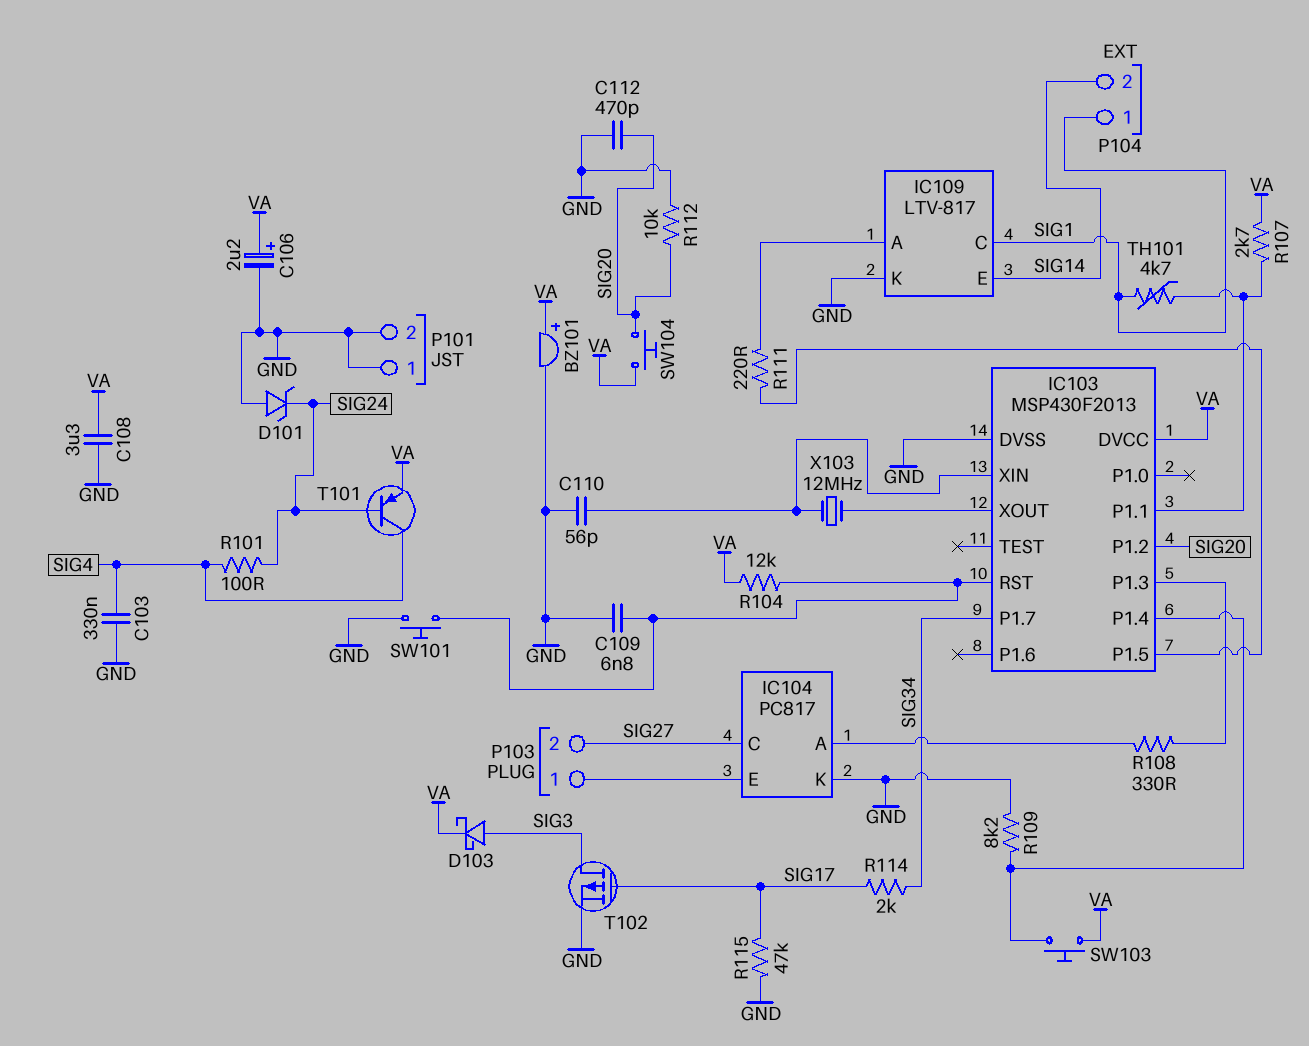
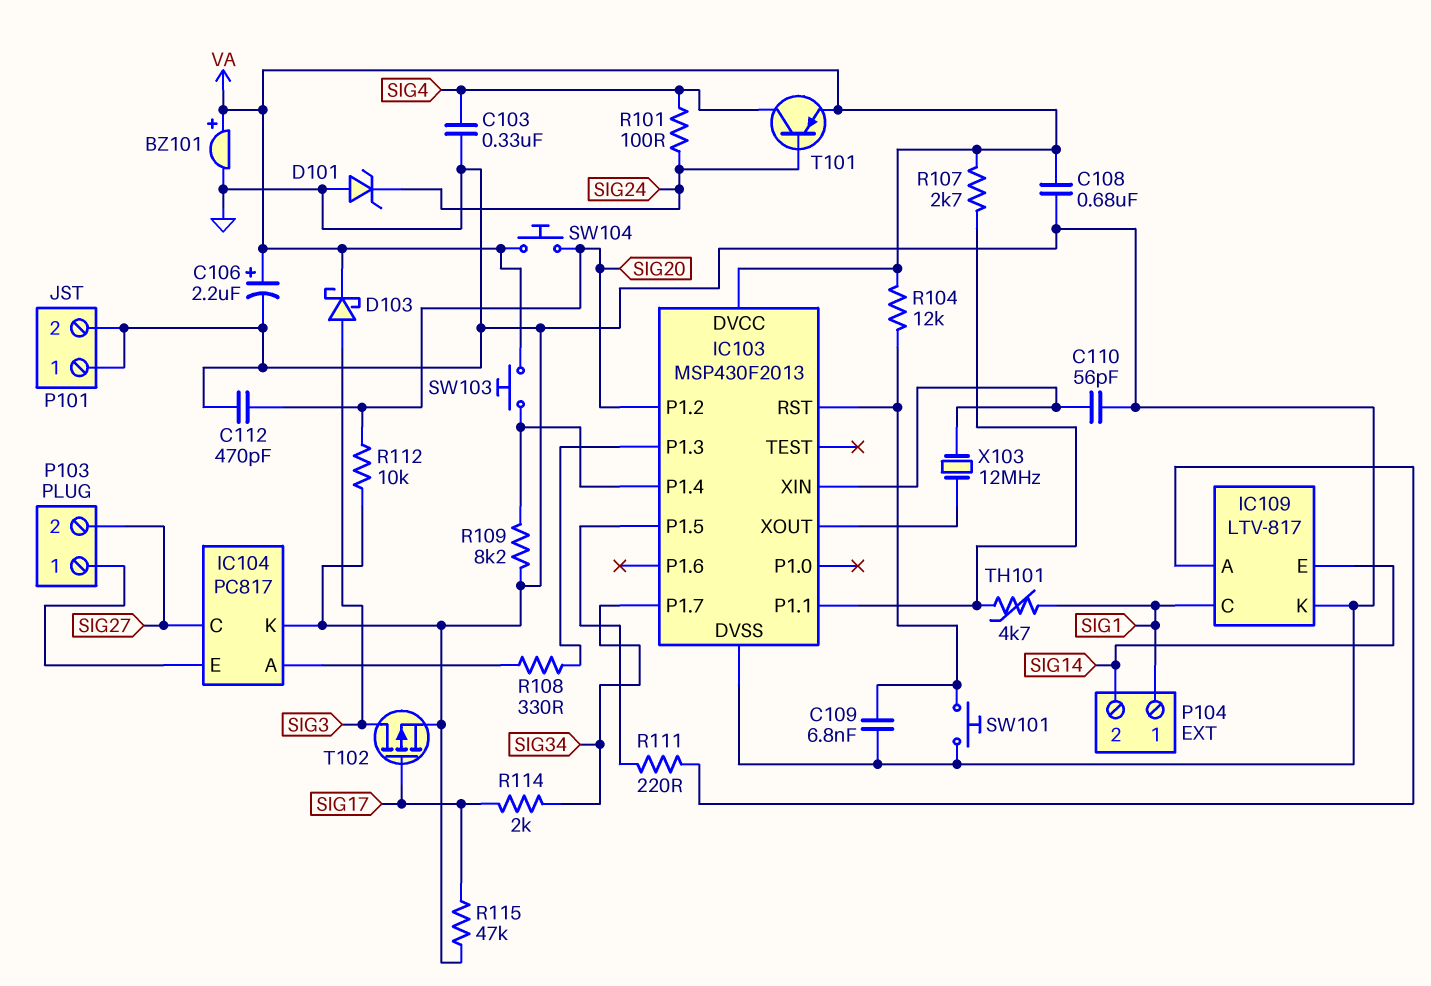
C108: 3.3uF (GND, VA) -> 680nF (GND, VA)

